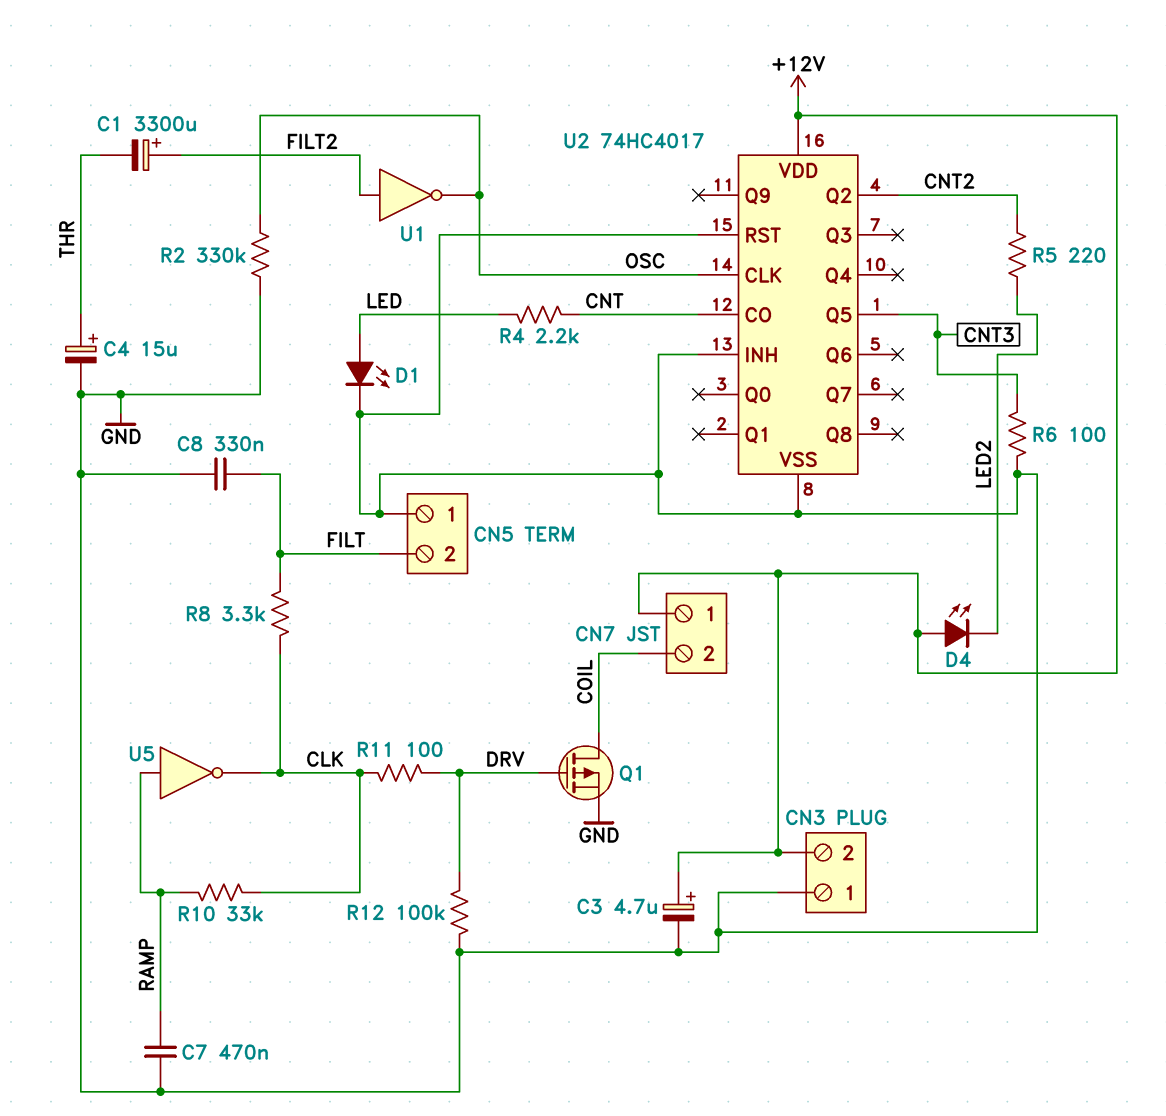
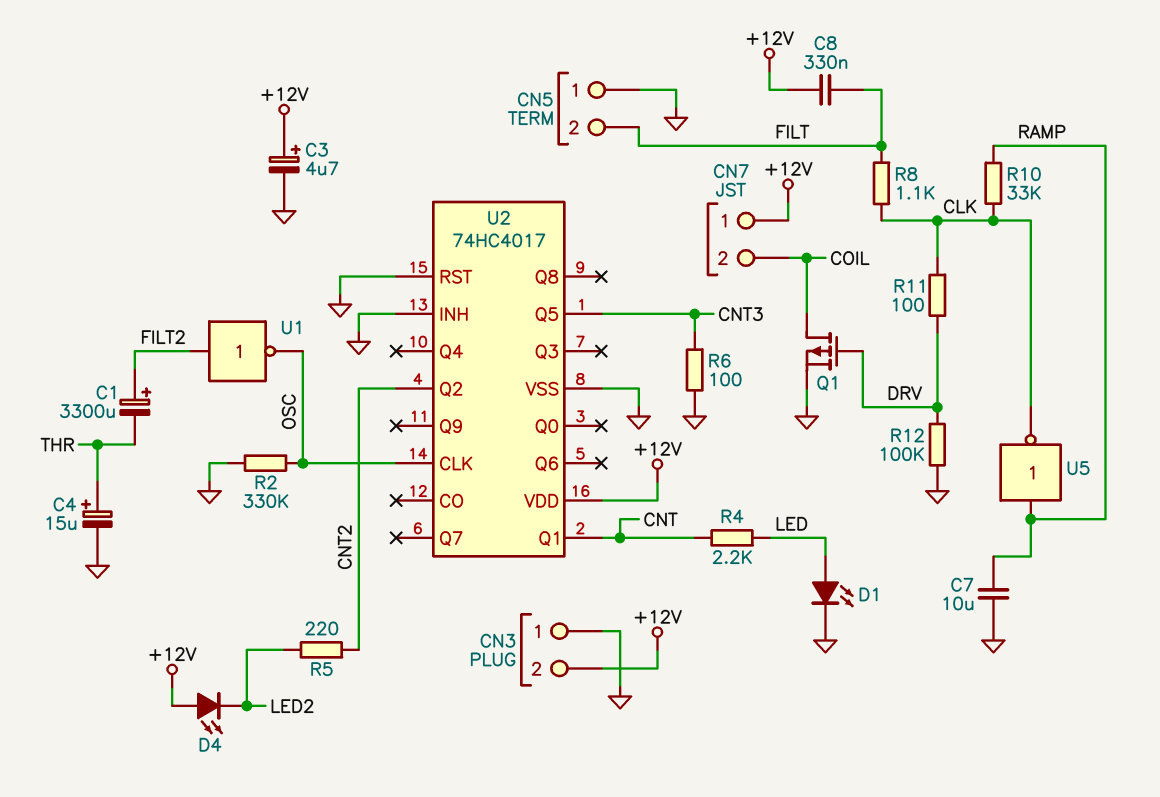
C7: 470nF (GND, RAMP) -> 10uF (GND, RAMP)
C8: 330nF (FILT, GND) -> 330nF (+12V, FILT)
R8: 3.3k (CLK, FILT) -> 1.1k (CLK, FILT)
U2 pin CO: CNT -> none
U2 pin Q1: none -> CNT

